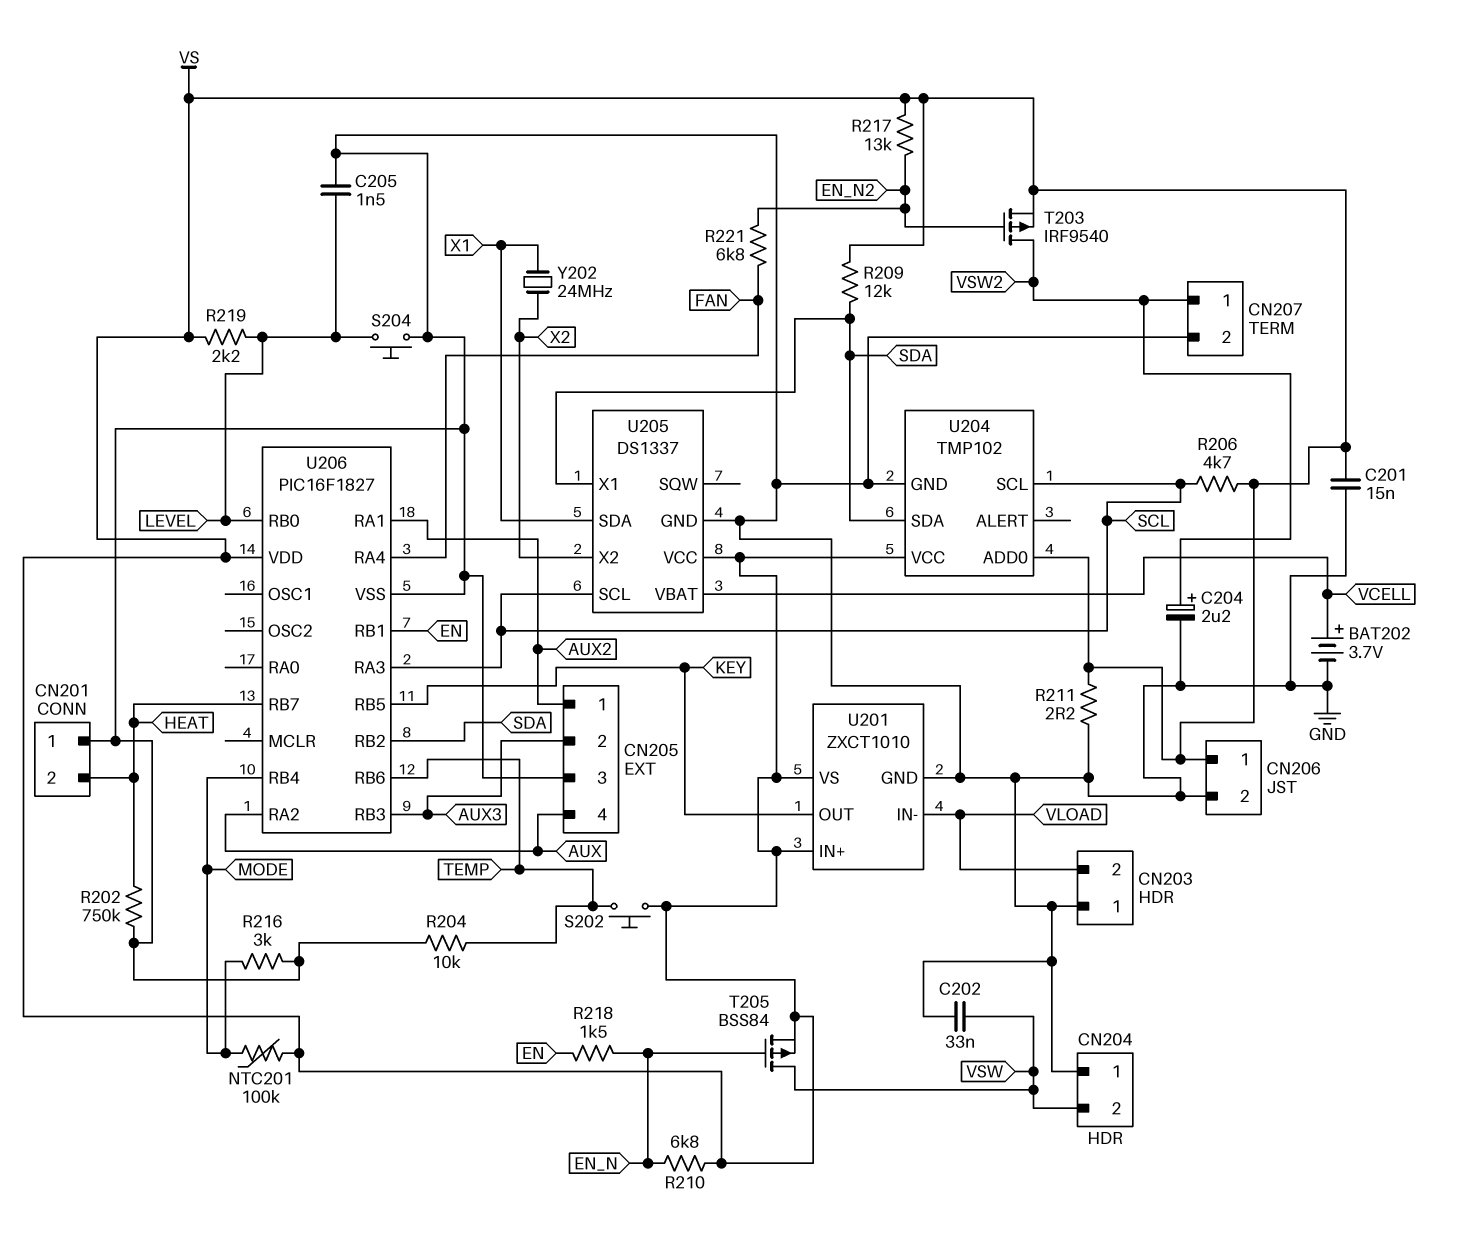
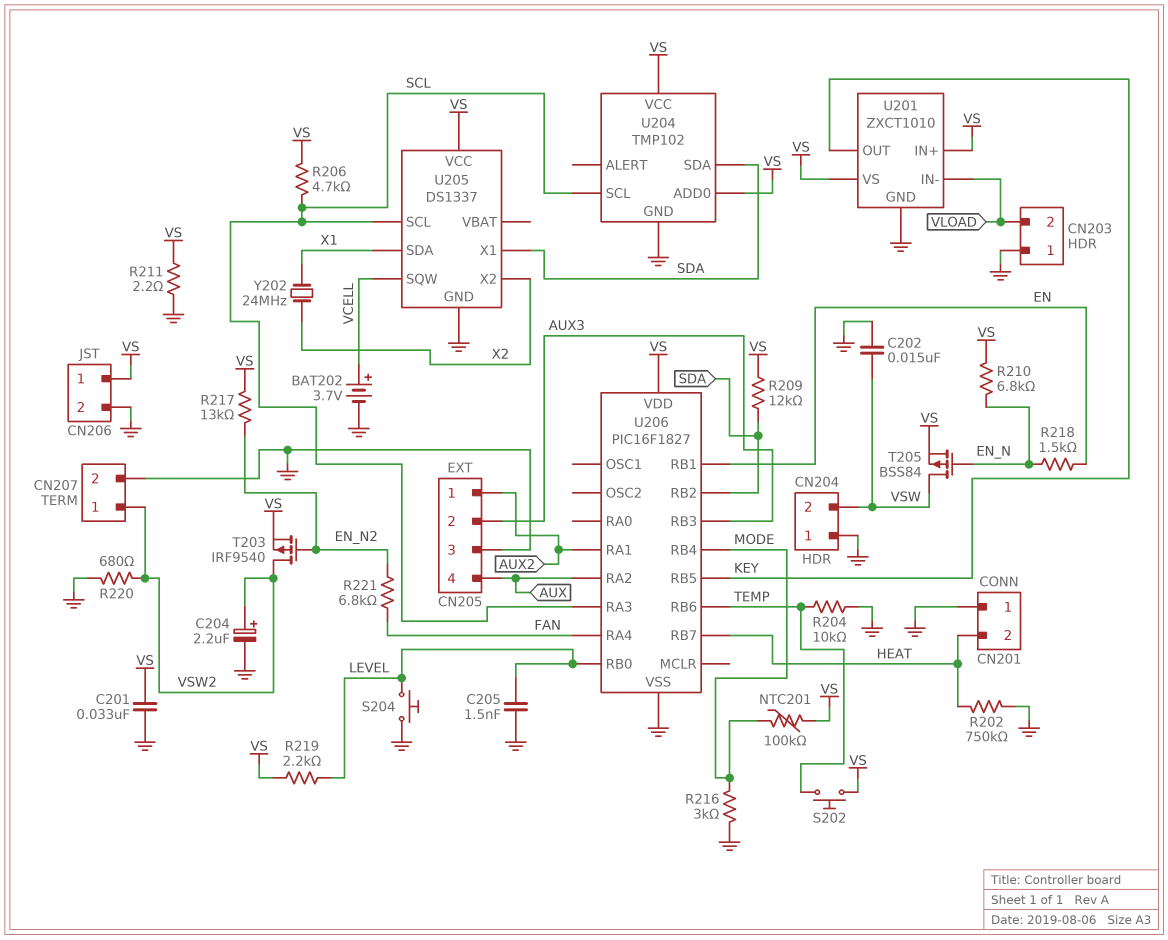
C201: 15nF (GND, VS) -> 33nF (GND, VS)
C202: 33nF (GND, VSW) -> 15nF (GND, VSW)
R220: none -> 680 (GND, VSW2)
U205 pin SQW: none -> VCELL
U205 pin VBAT: VCELL -> none

